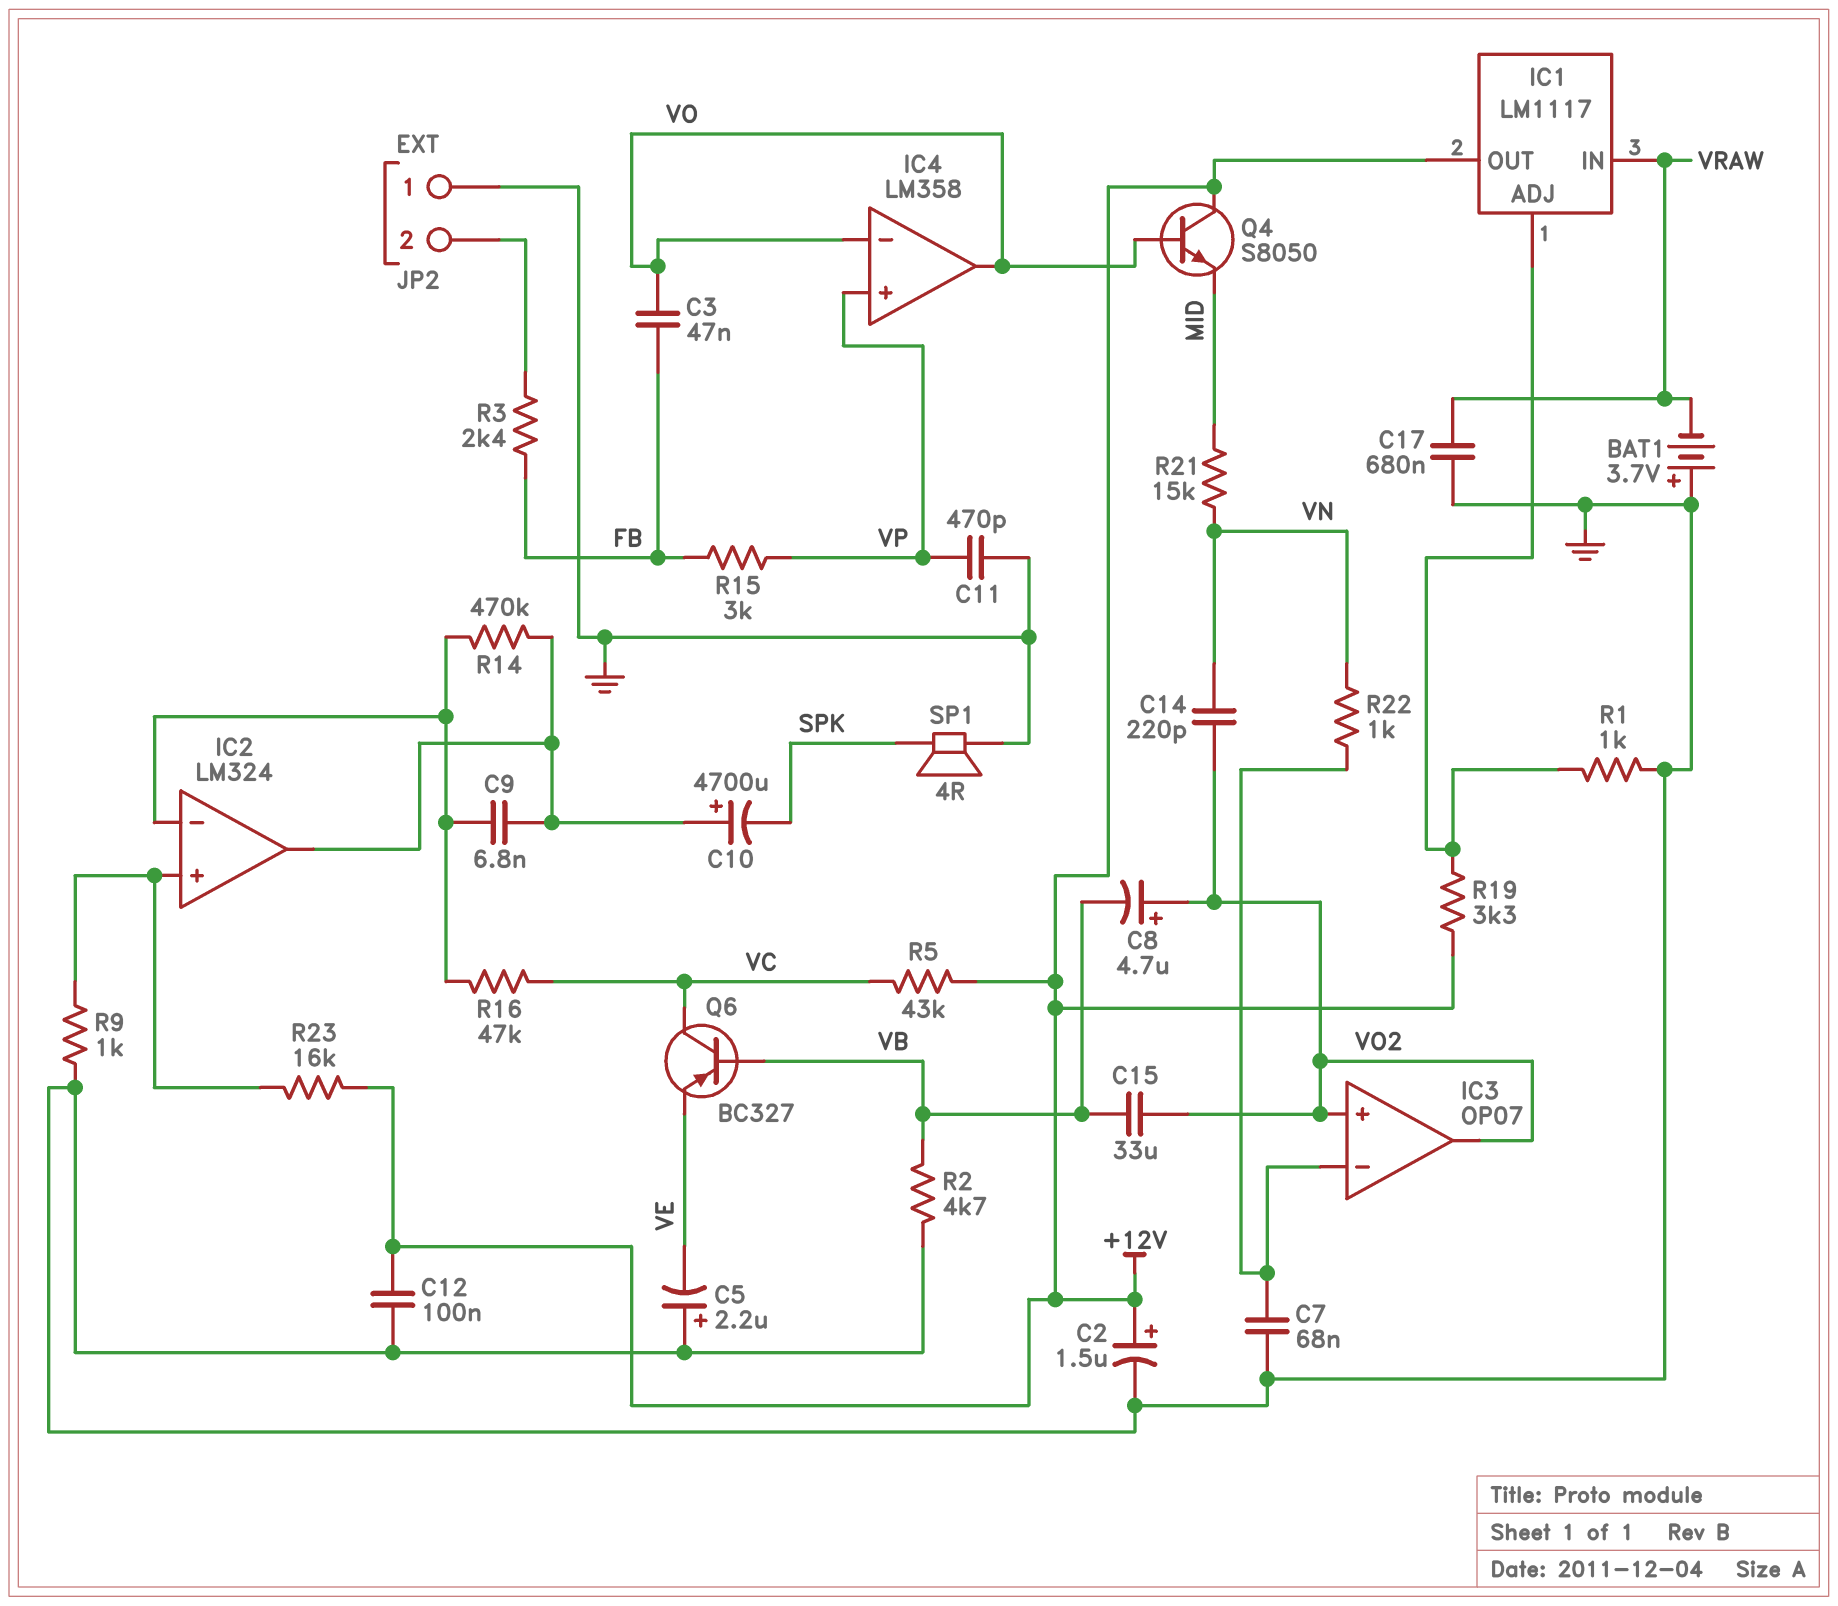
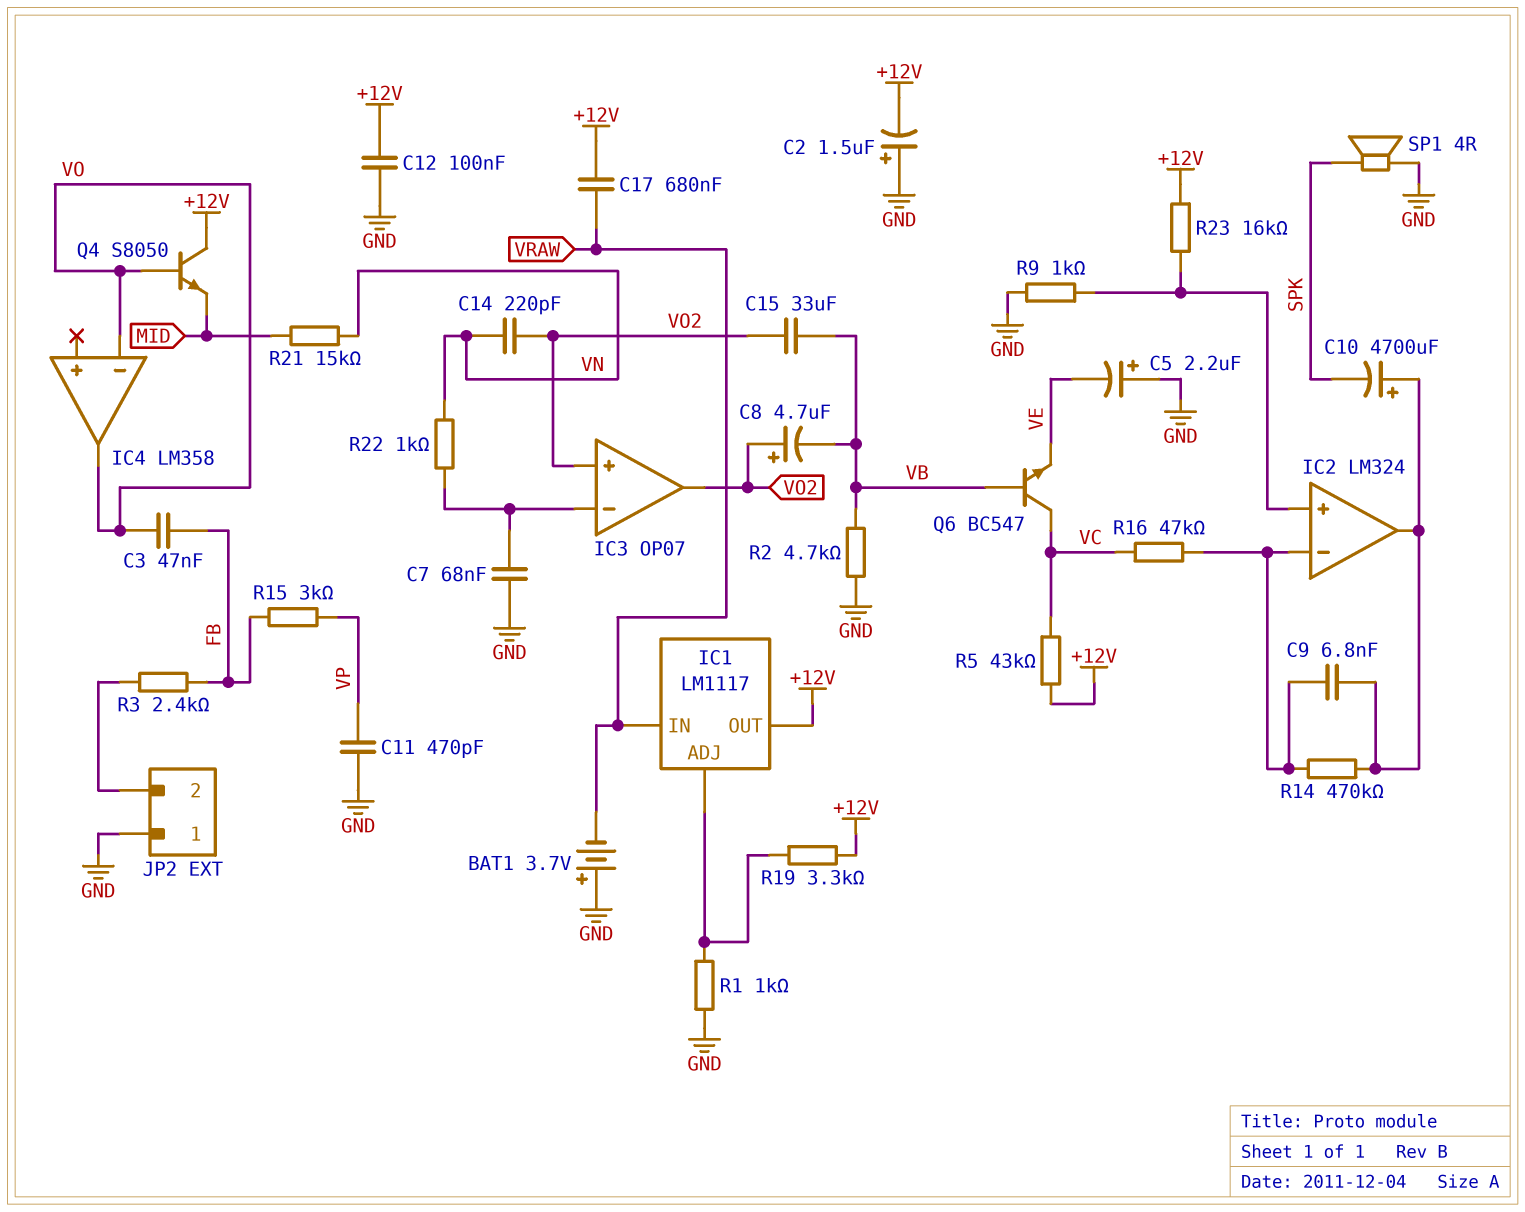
C2: 1.5uF (plus +12V, minus GND) -> 1.5uF (plus GND, minus +12V)
C17: 680nF (GND, VRAW) -> 680nF (+12V, VRAW)
IC4 pin in+: VP -> none
Q6: PNP BC327 (B VB, C VC, E VE) -> NPN BC547 (B VB, C VC, E VE)

